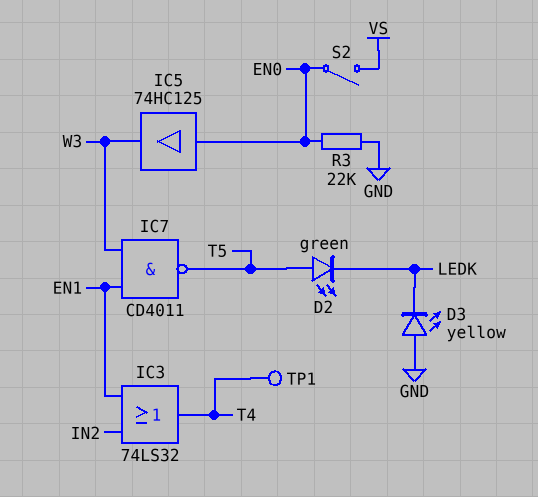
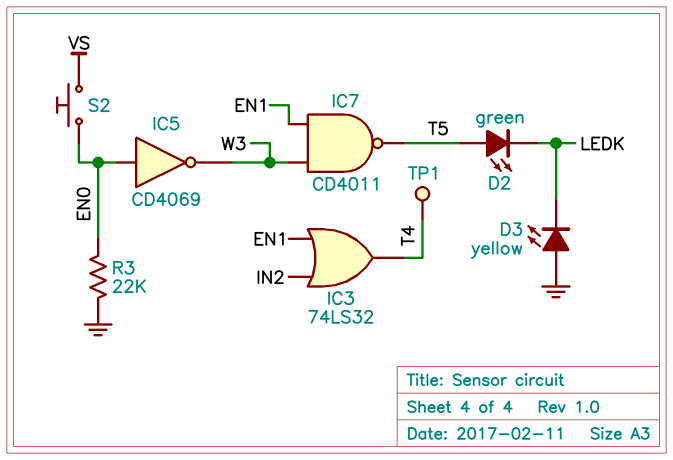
IC5: buffer 74HC125 (in EN0, out W3) -> NOT CD4069 (in EN0, out W3)
S2: switch (EN0, VS) -> button (EN0, VS)

